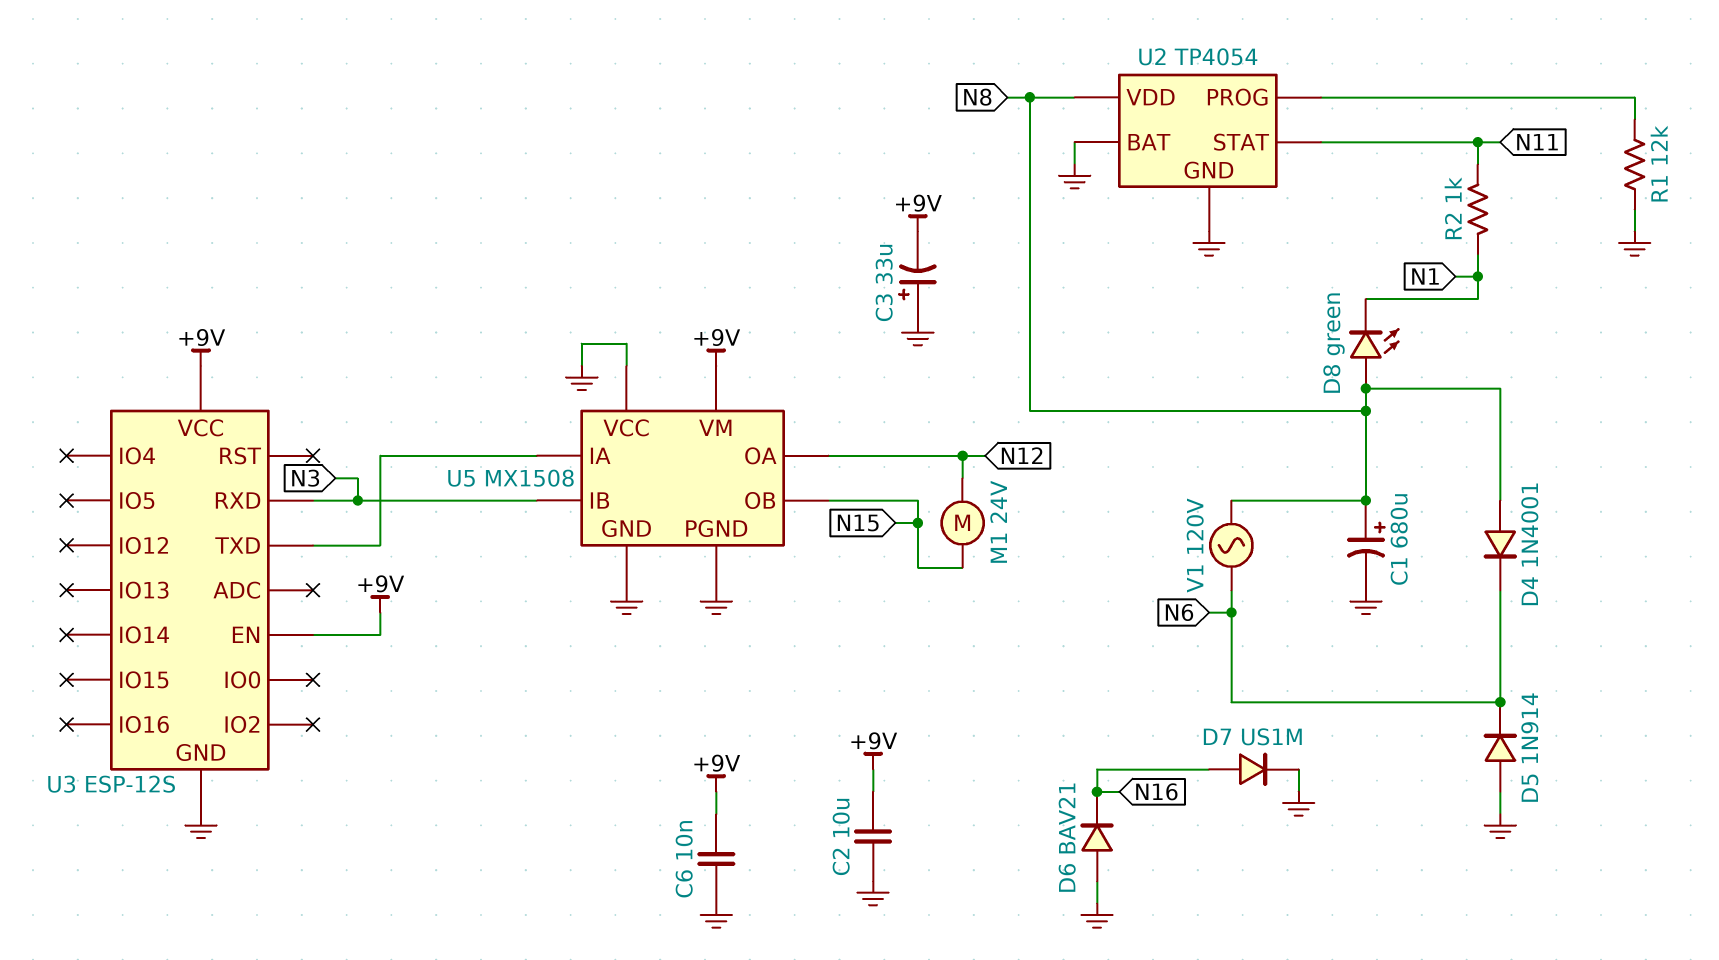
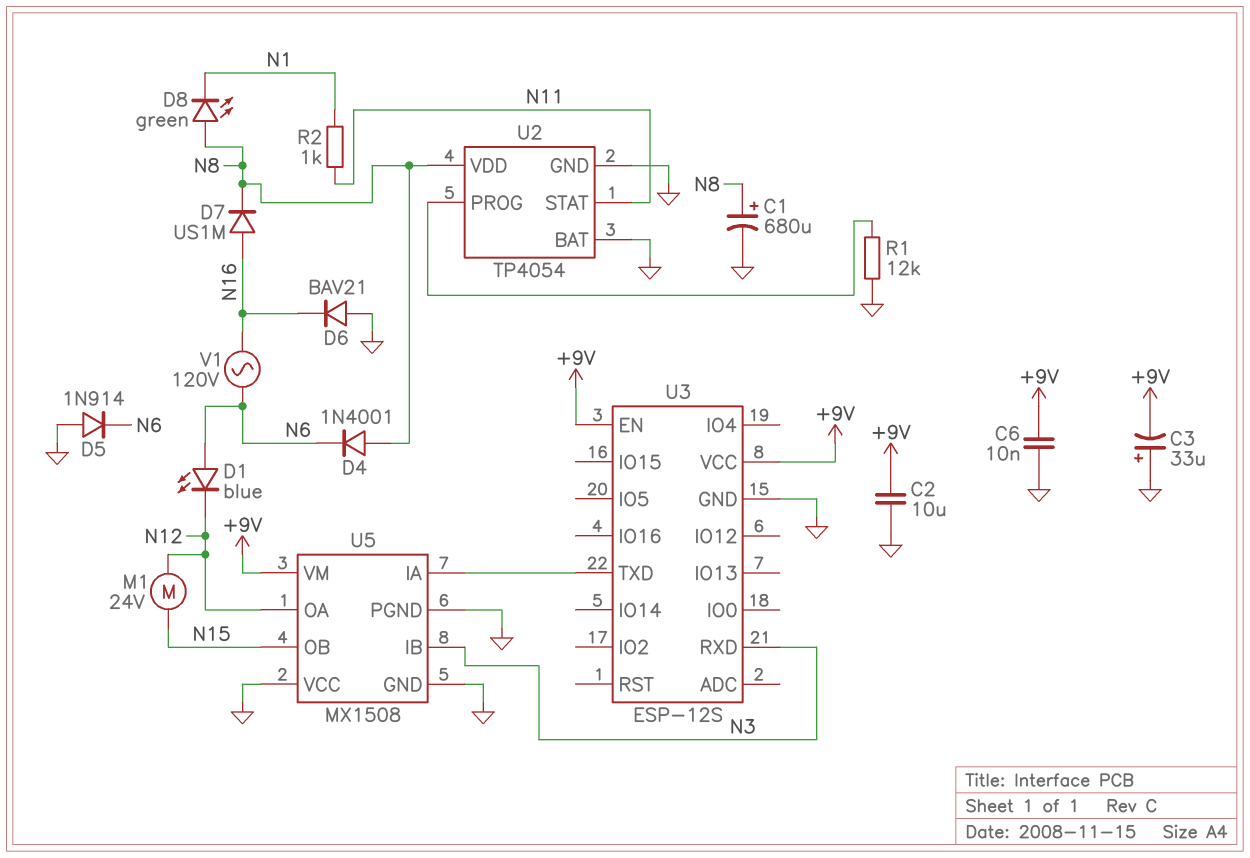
D1: none -> LED blue (A N6, K N12)
D7: diode US1M (A N16, K GND) -> diode US1M (A N16, K N8)
V1: AC 120V (N6, N8) -> AC 120V (N6, N16)

